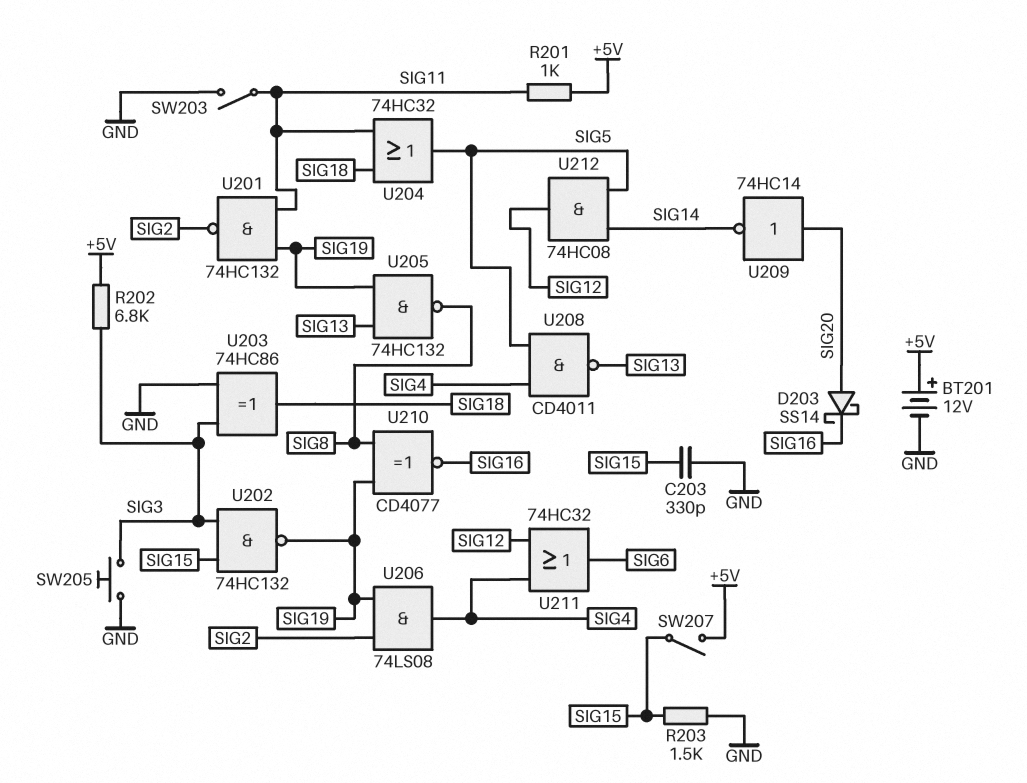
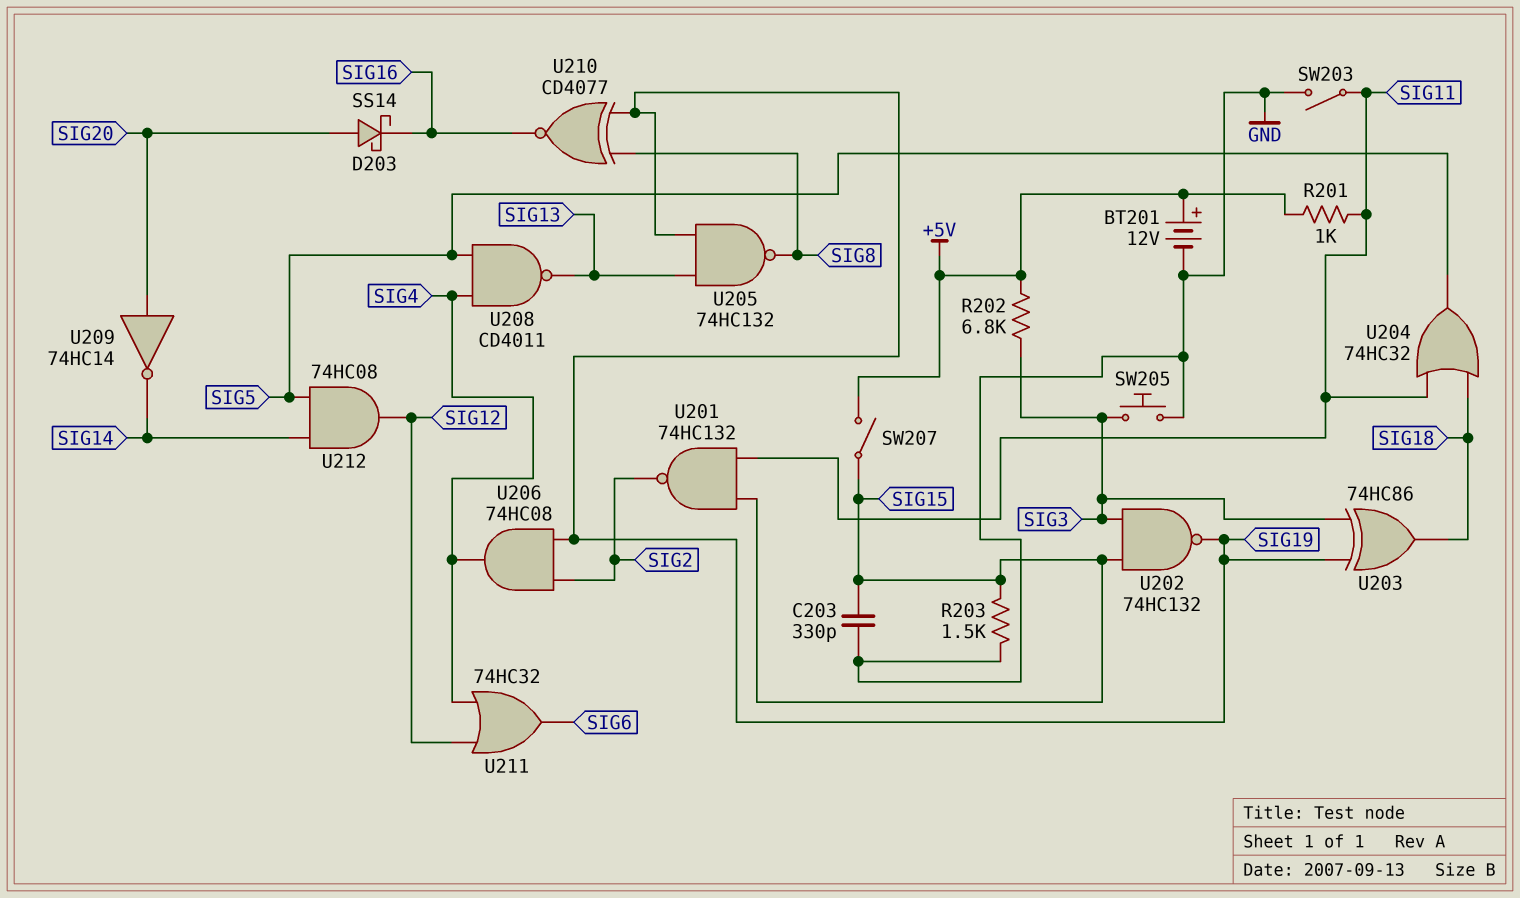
U201: NAND 74HC132 (in SIG11, in SIG19, out SIG2) -> NAND 74HC132 (in SIG11, in SIG15, out SIG2)
U203: XOR 74HC86 (in GND, in SIG3, out SIG18) -> XOR 74HC86 (in SIG3, in SIG19, out SIG18)
U206: AND 74LS08 (in SIG2, in SIG19, out SIG4) -> AND 74HC08 (in SIG2, in SIG19, out SIG4)

